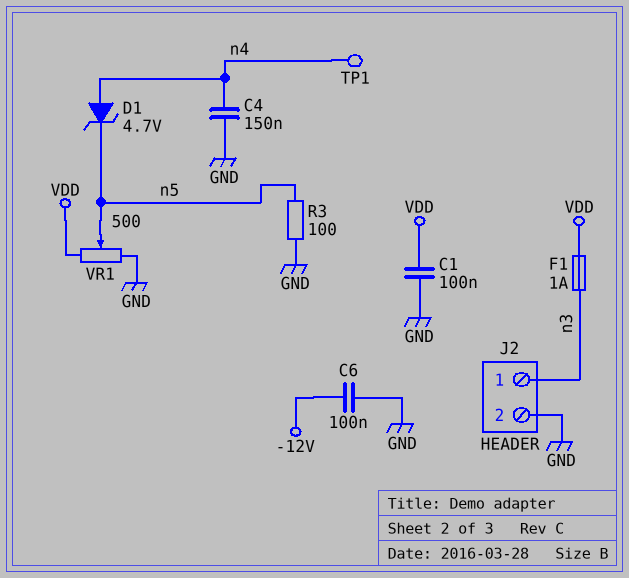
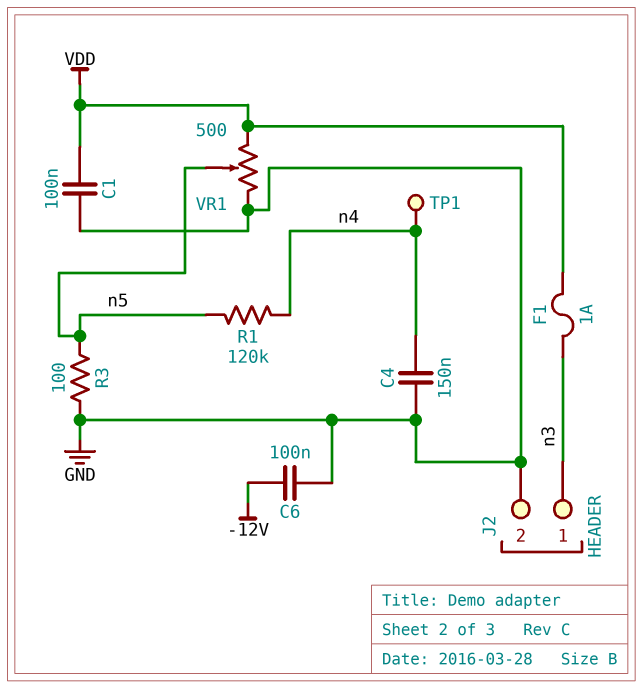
D1: zener 4.7V (A n4, K n5) -> none
R1: none -> 120k (n4, n5)

